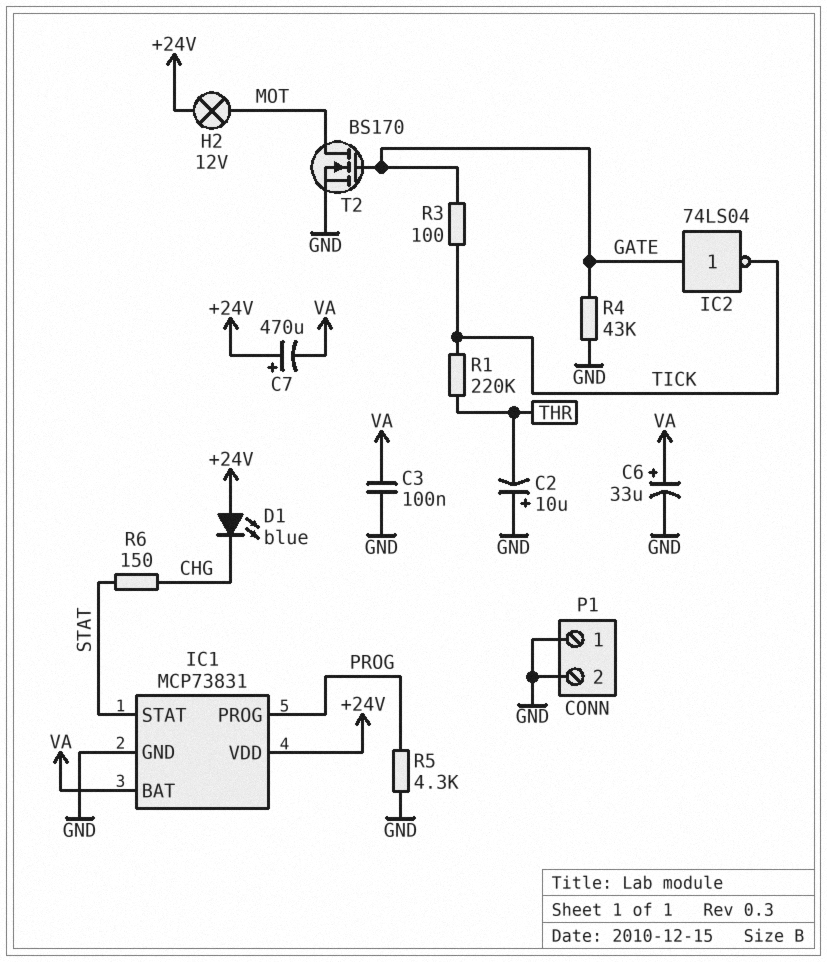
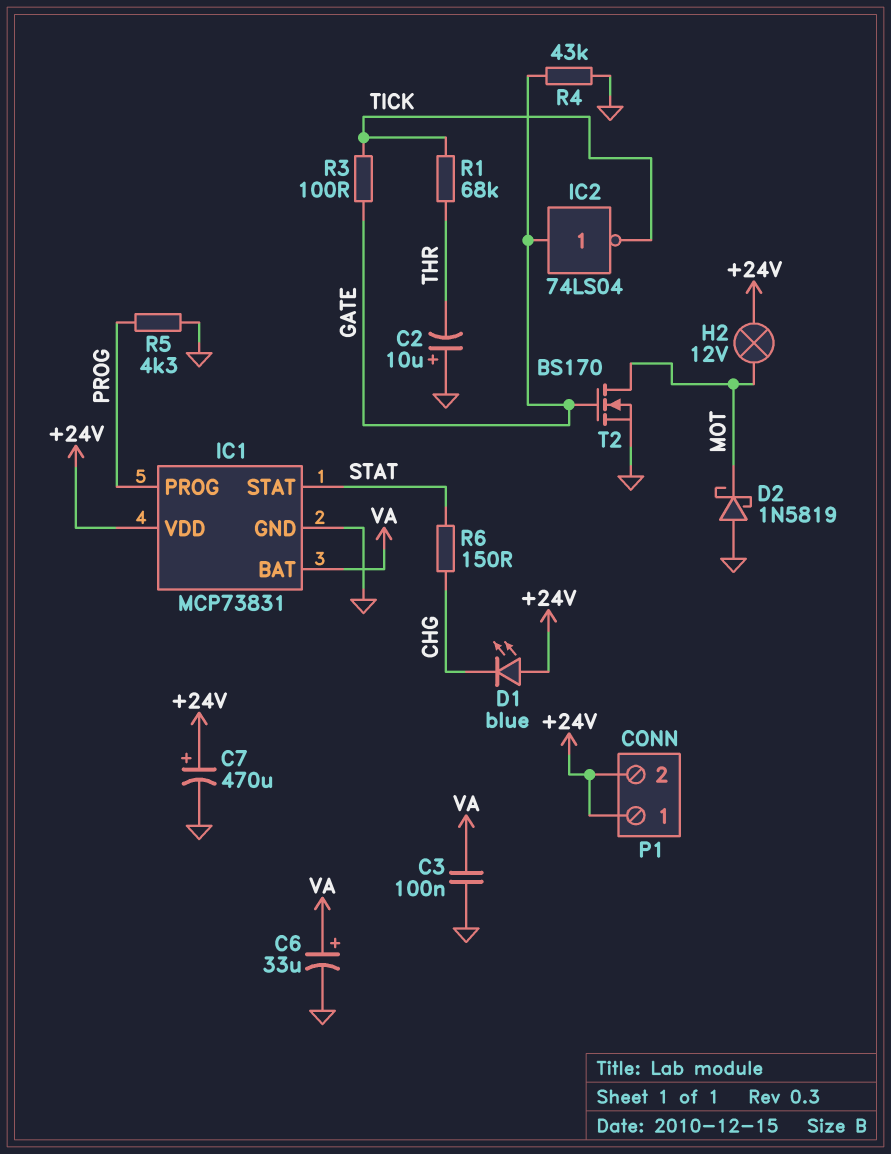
C7: 470uF (plus +24V, minus VA) -> 470uF (plus +24V, minus GND)
D2: none -> schottky 1N5819 (A GND, K MOT)
P1 pin 1: GND -> +24V
P1 pin 2: GND -> +24V
R1: 220k (THR, TICK) -> 68k (THR, TICK)

